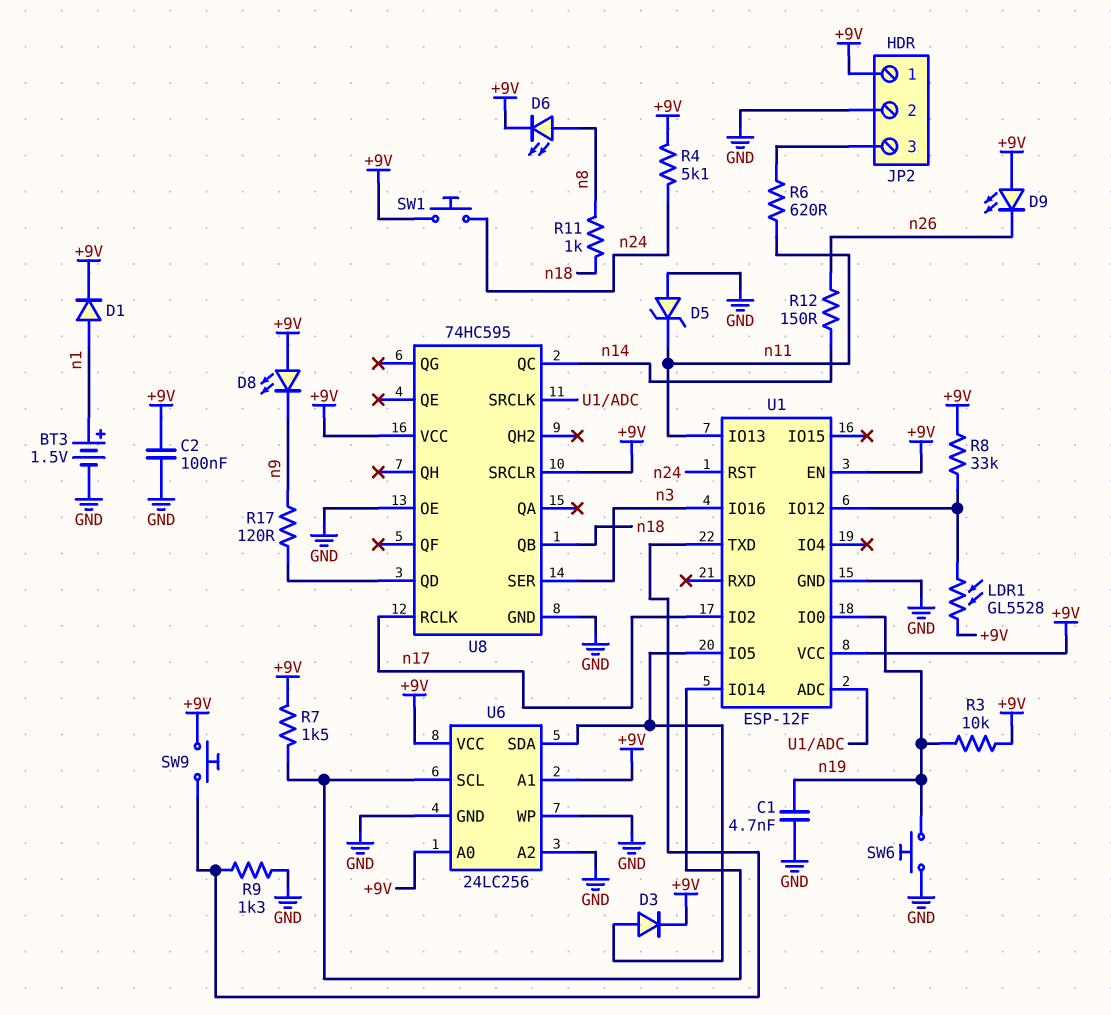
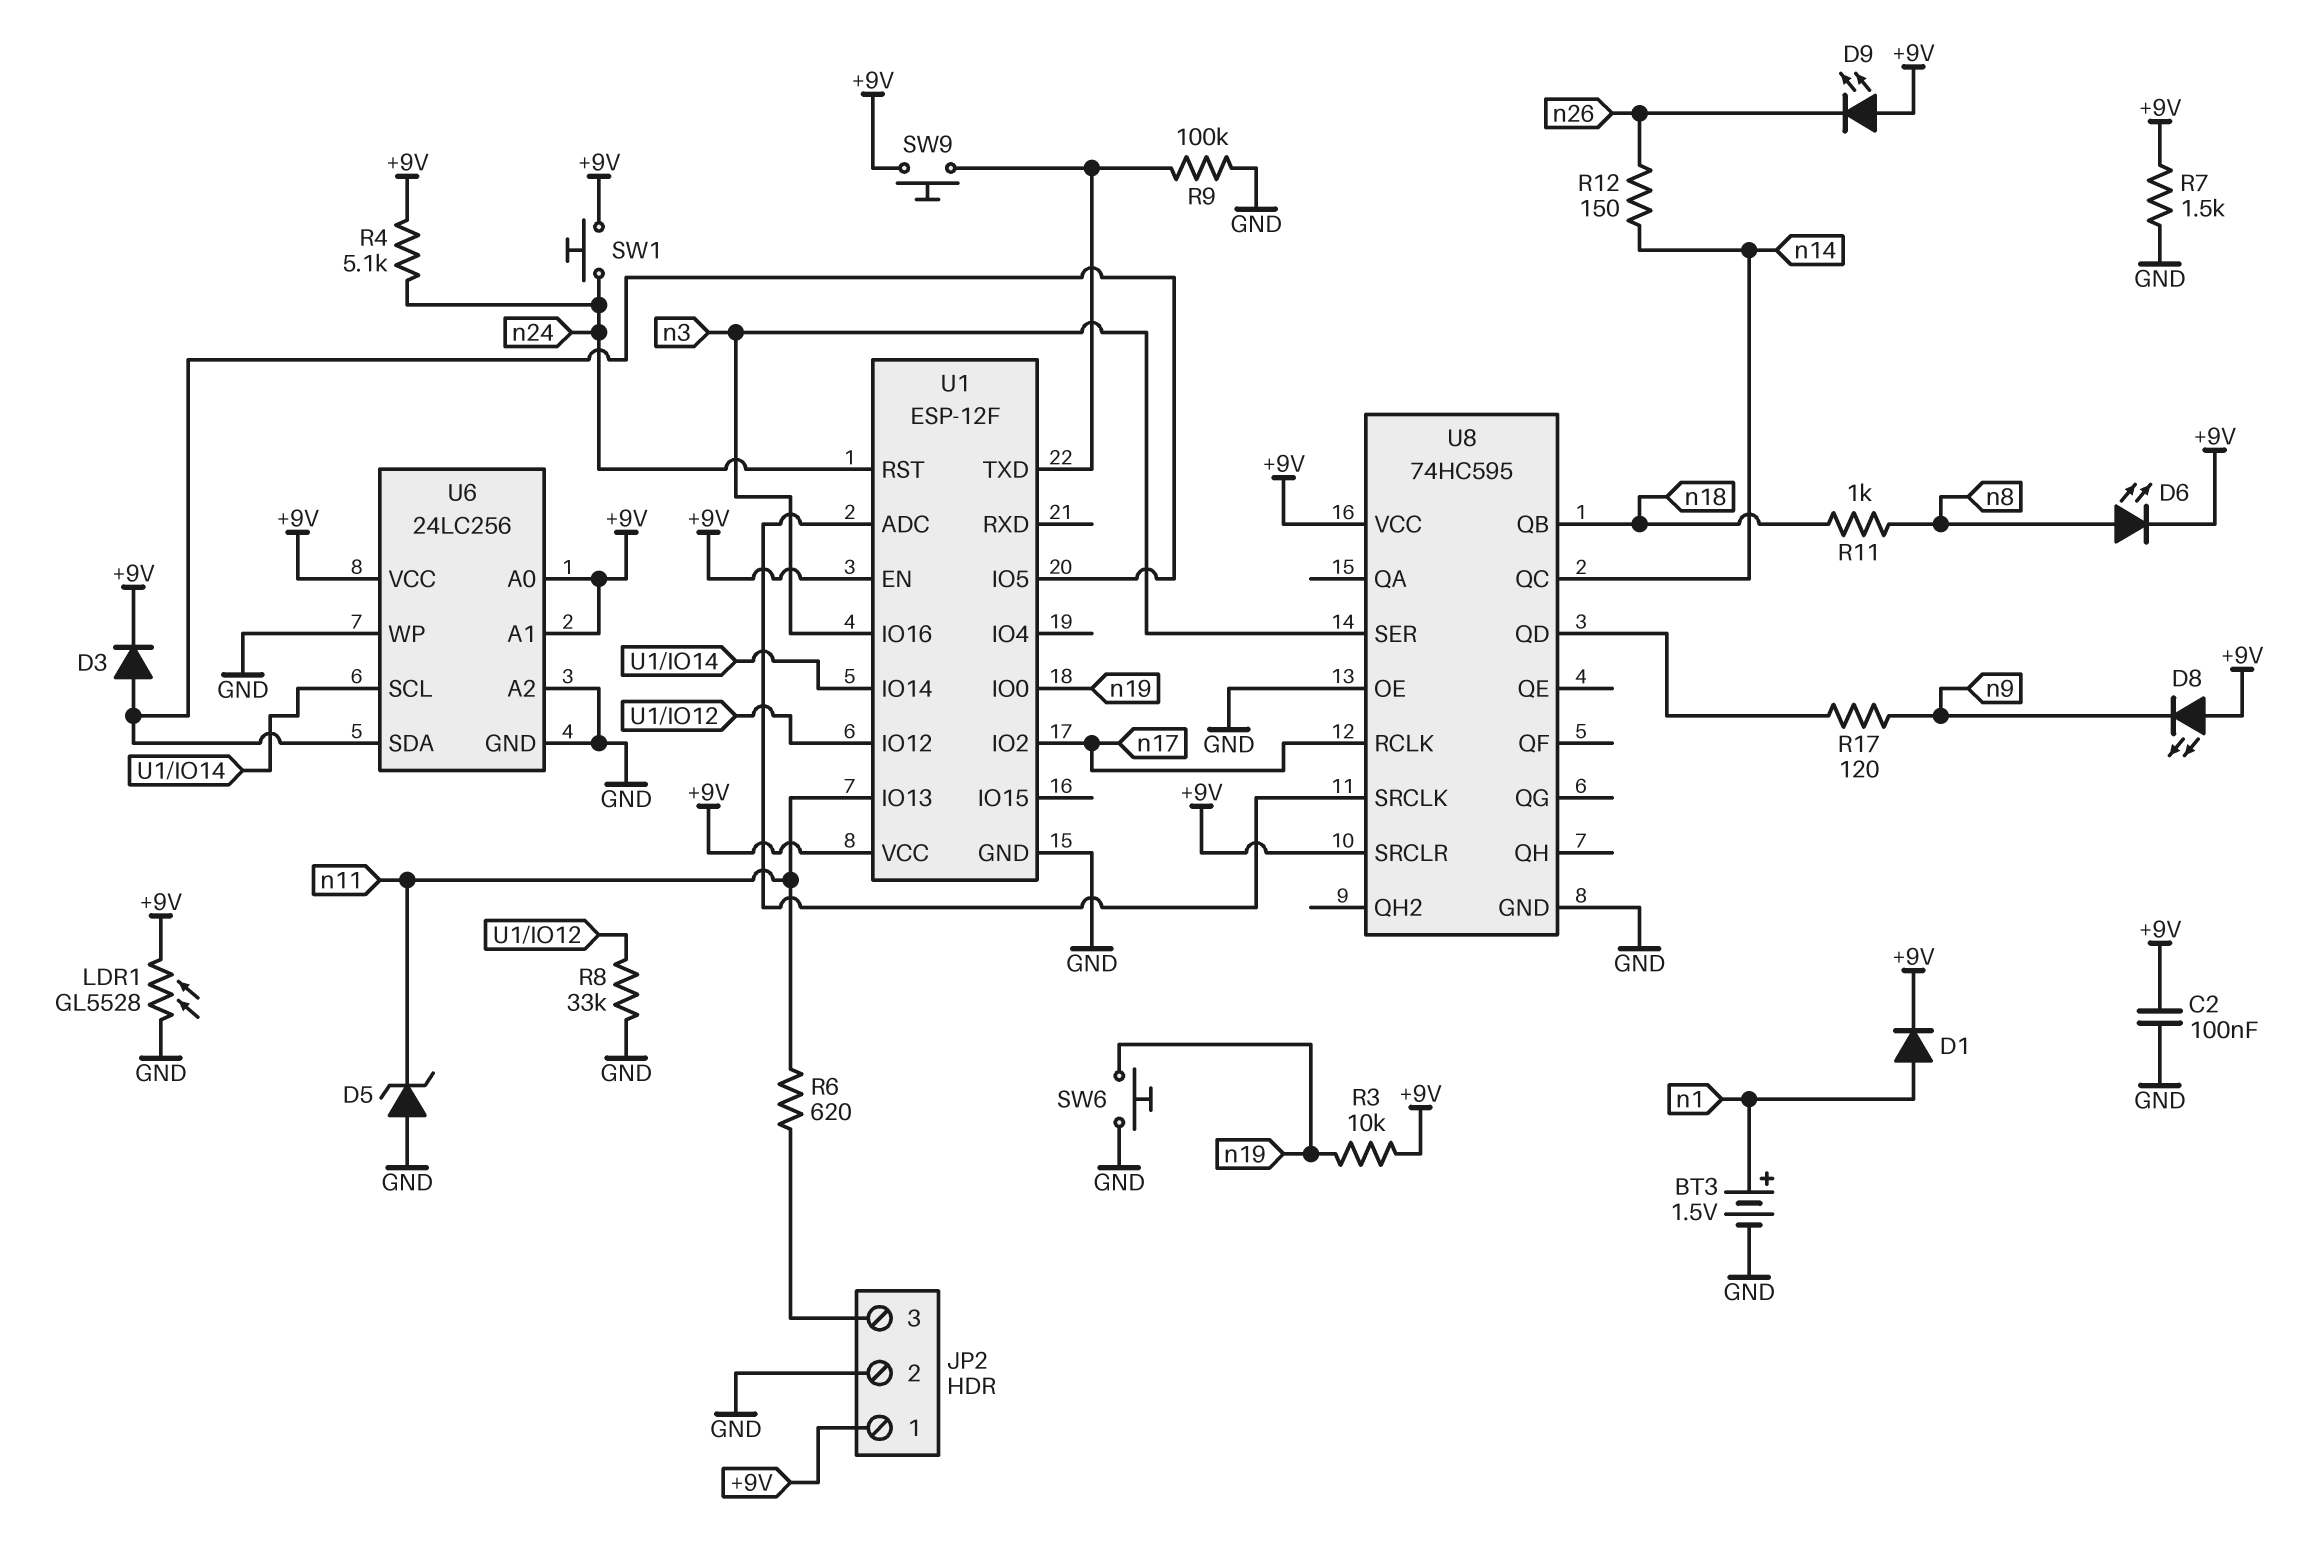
C1: 4.7nF (GND, n19) -> none
LDR1: GL5528 (+9V, U1/IO12) -> GL5528 (+9V, GND)
R7: 1.5k (+9V, U1/IO14) -> 1.5k (+9V, GND)
R8: 33k (+9V, U1/IO12) -> 33k (GND, U1/IO12)
R9: 1.3k (GND, U1/TXD) -> 100k (GND, U1/TXD)

